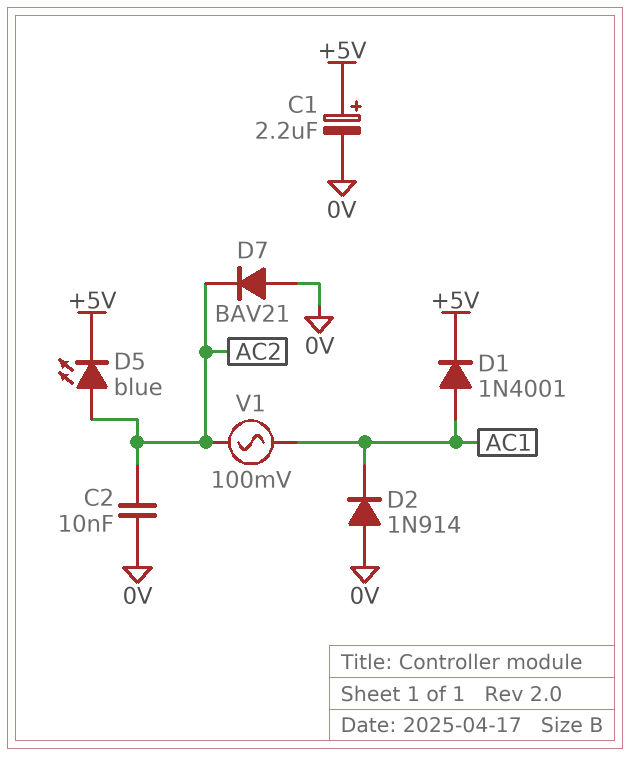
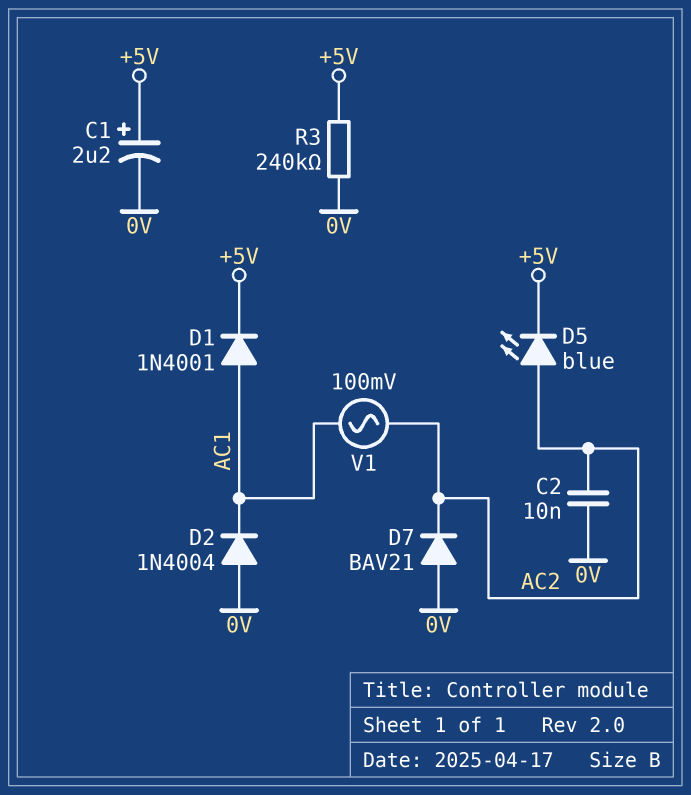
D2: diode 1N914 (A 0V, K AC1) -> diode 1N4004 (A 0V, K AC1)
R3: none -> 240k (+5V, 0V)

